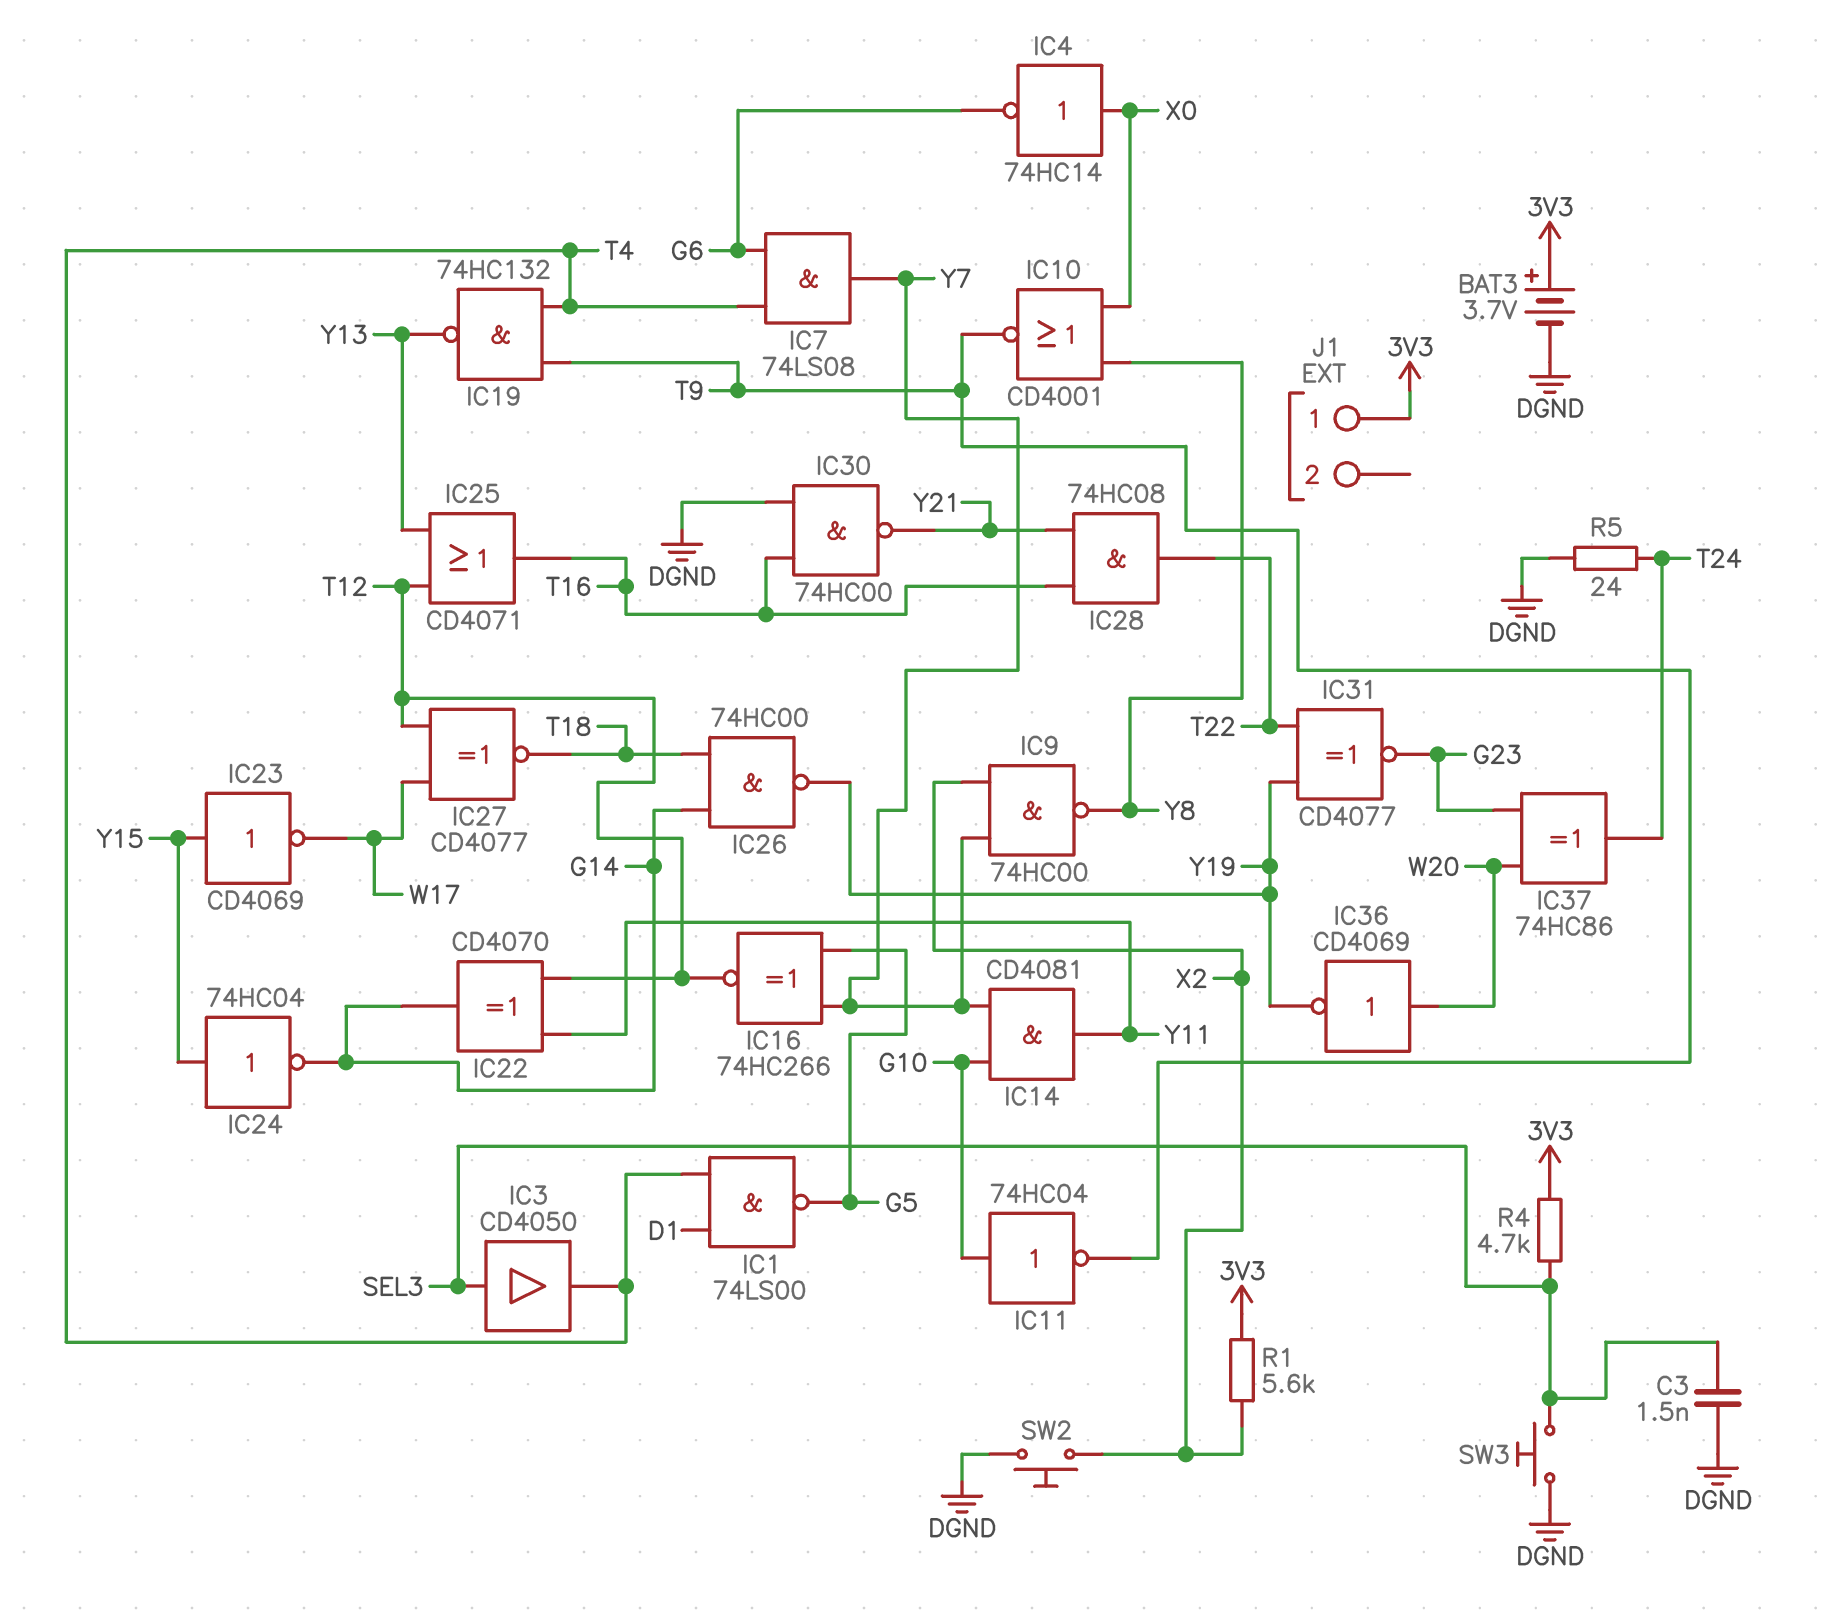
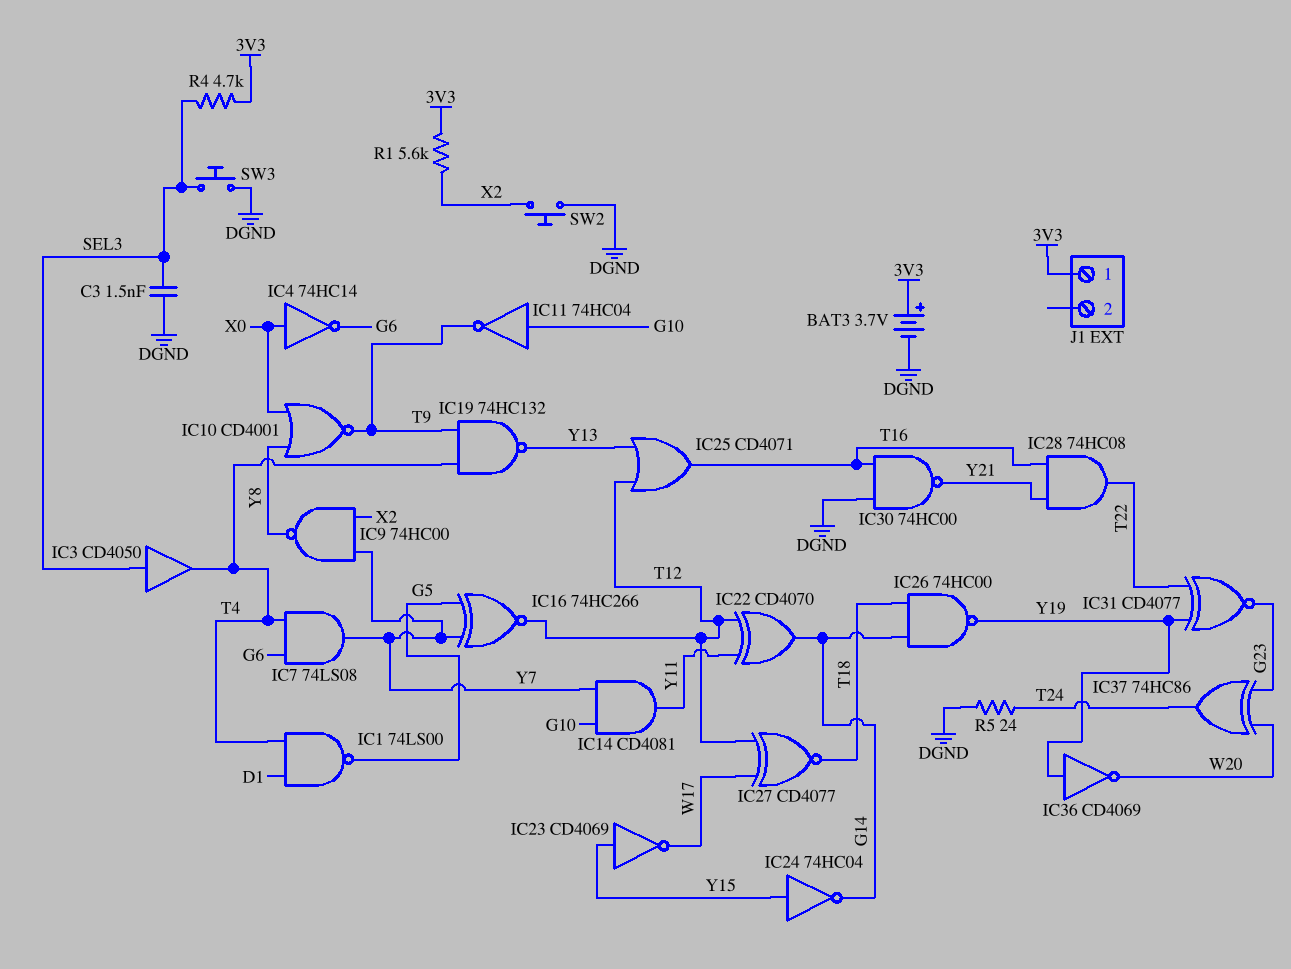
IC36: NOT CD4069 (in W20, out Y19) -> NOT CD4069 (in Y19, out W20)

